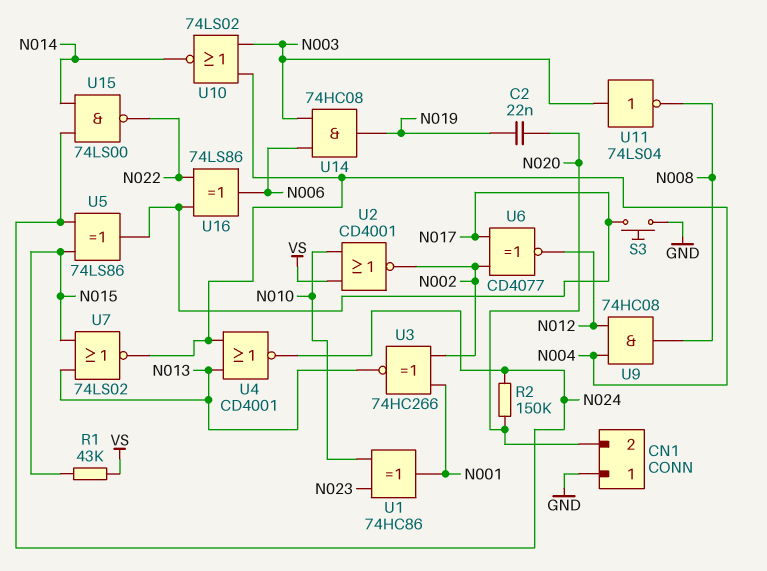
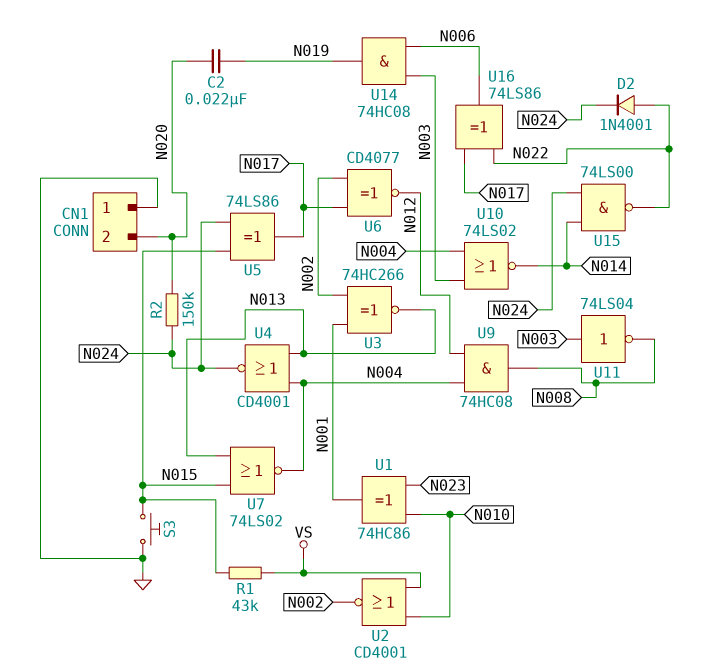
D2: none -> diode 1N4001 (A N022, K N024)
S3: button (GND, N017) -> button (GND, N015)

